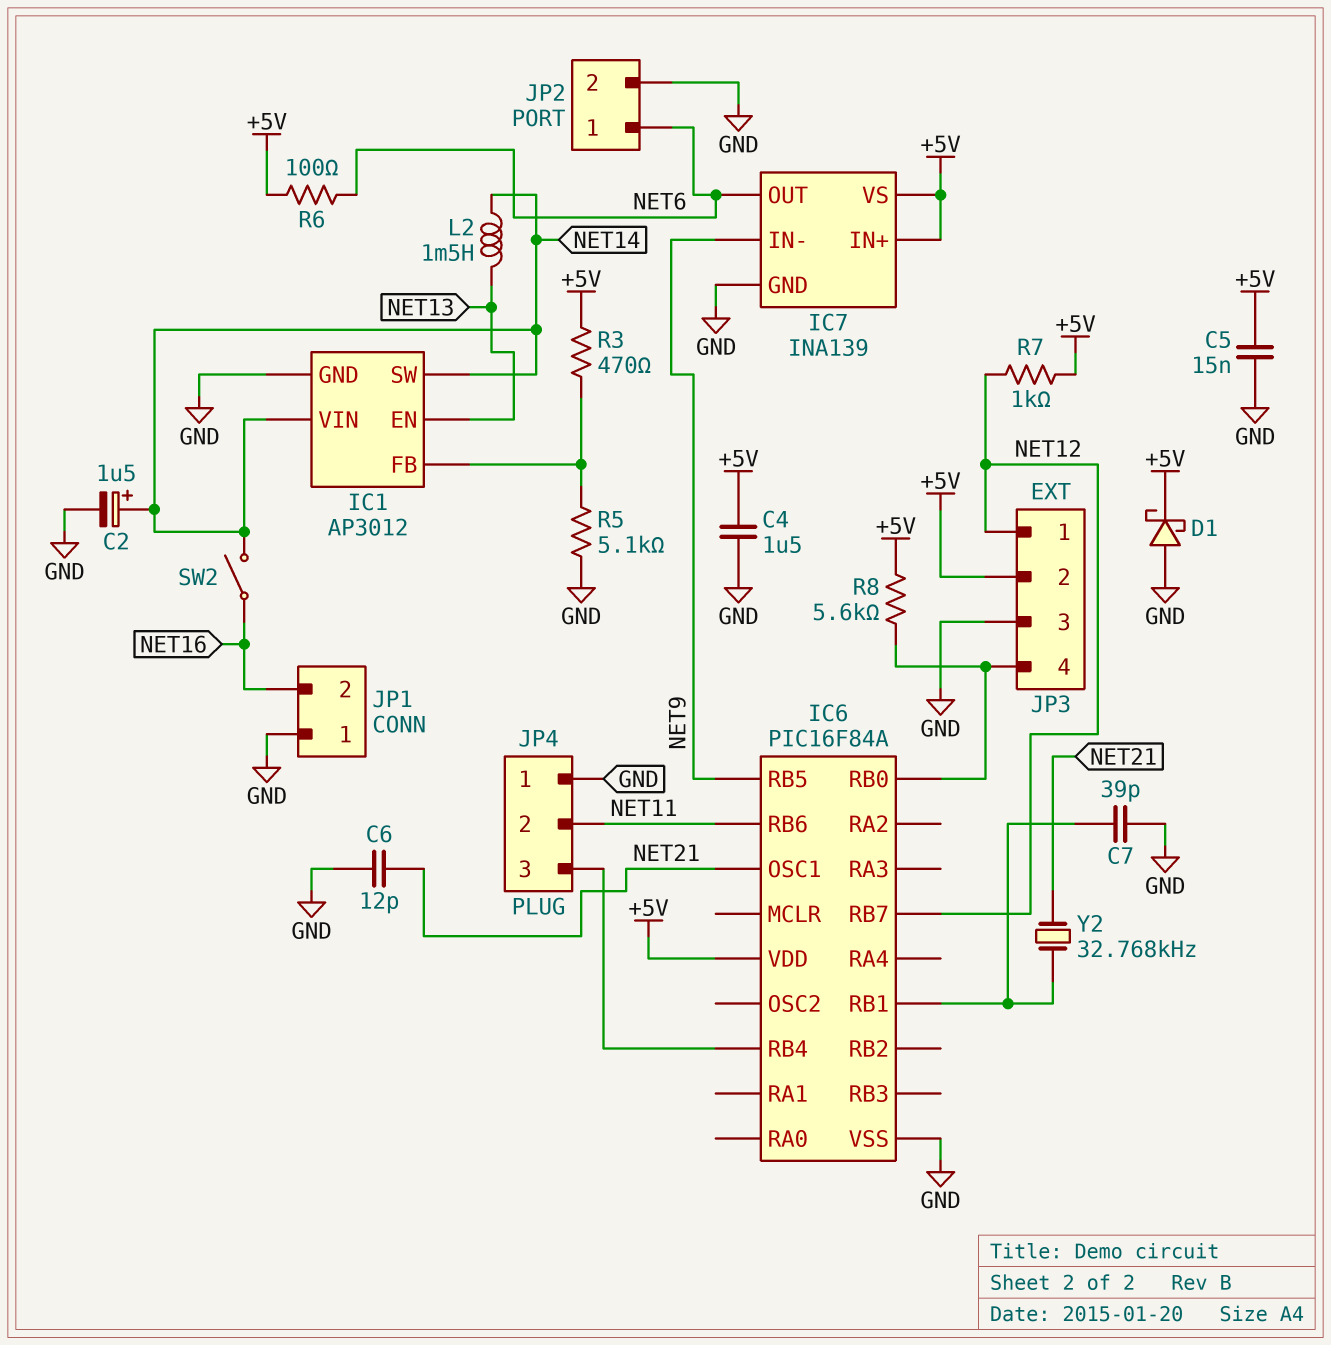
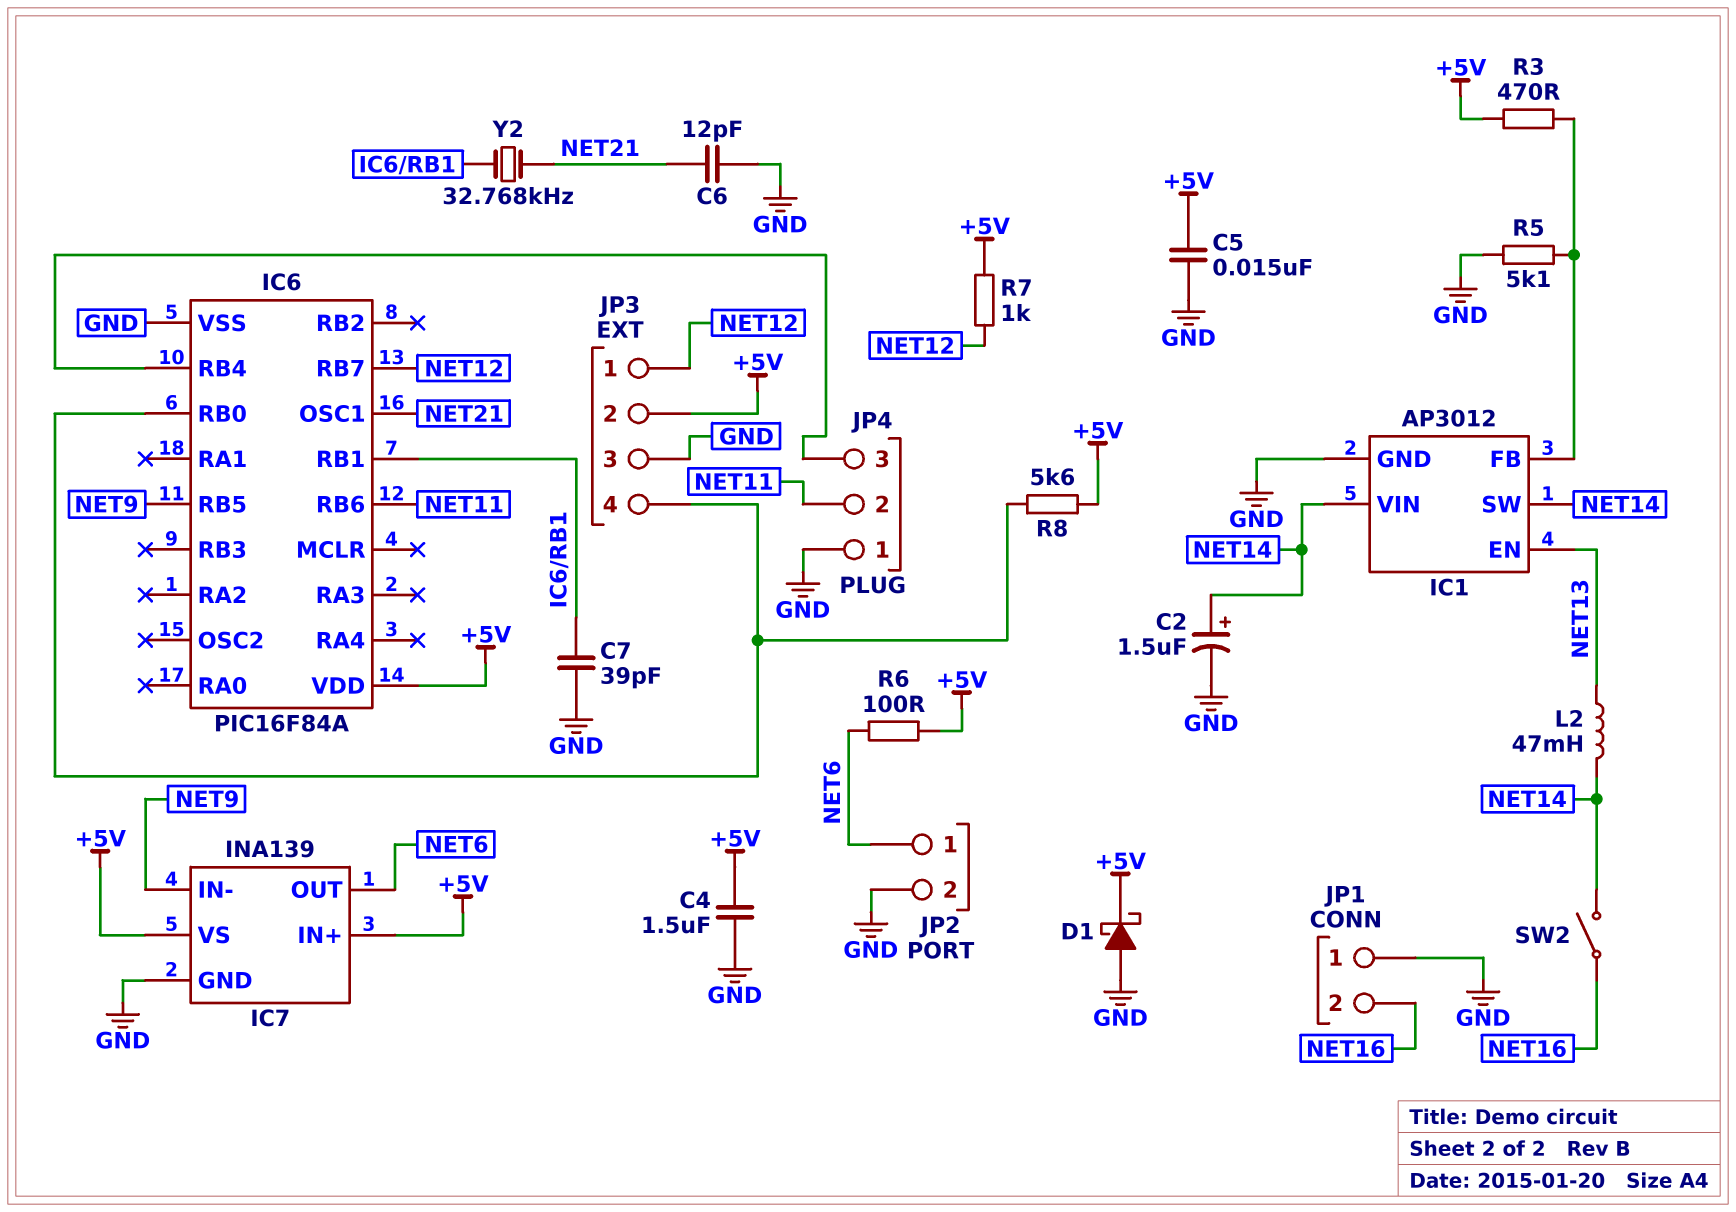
L2: 1.5mH (NET13, NET14) -> 47mH (NET13, NET14)

